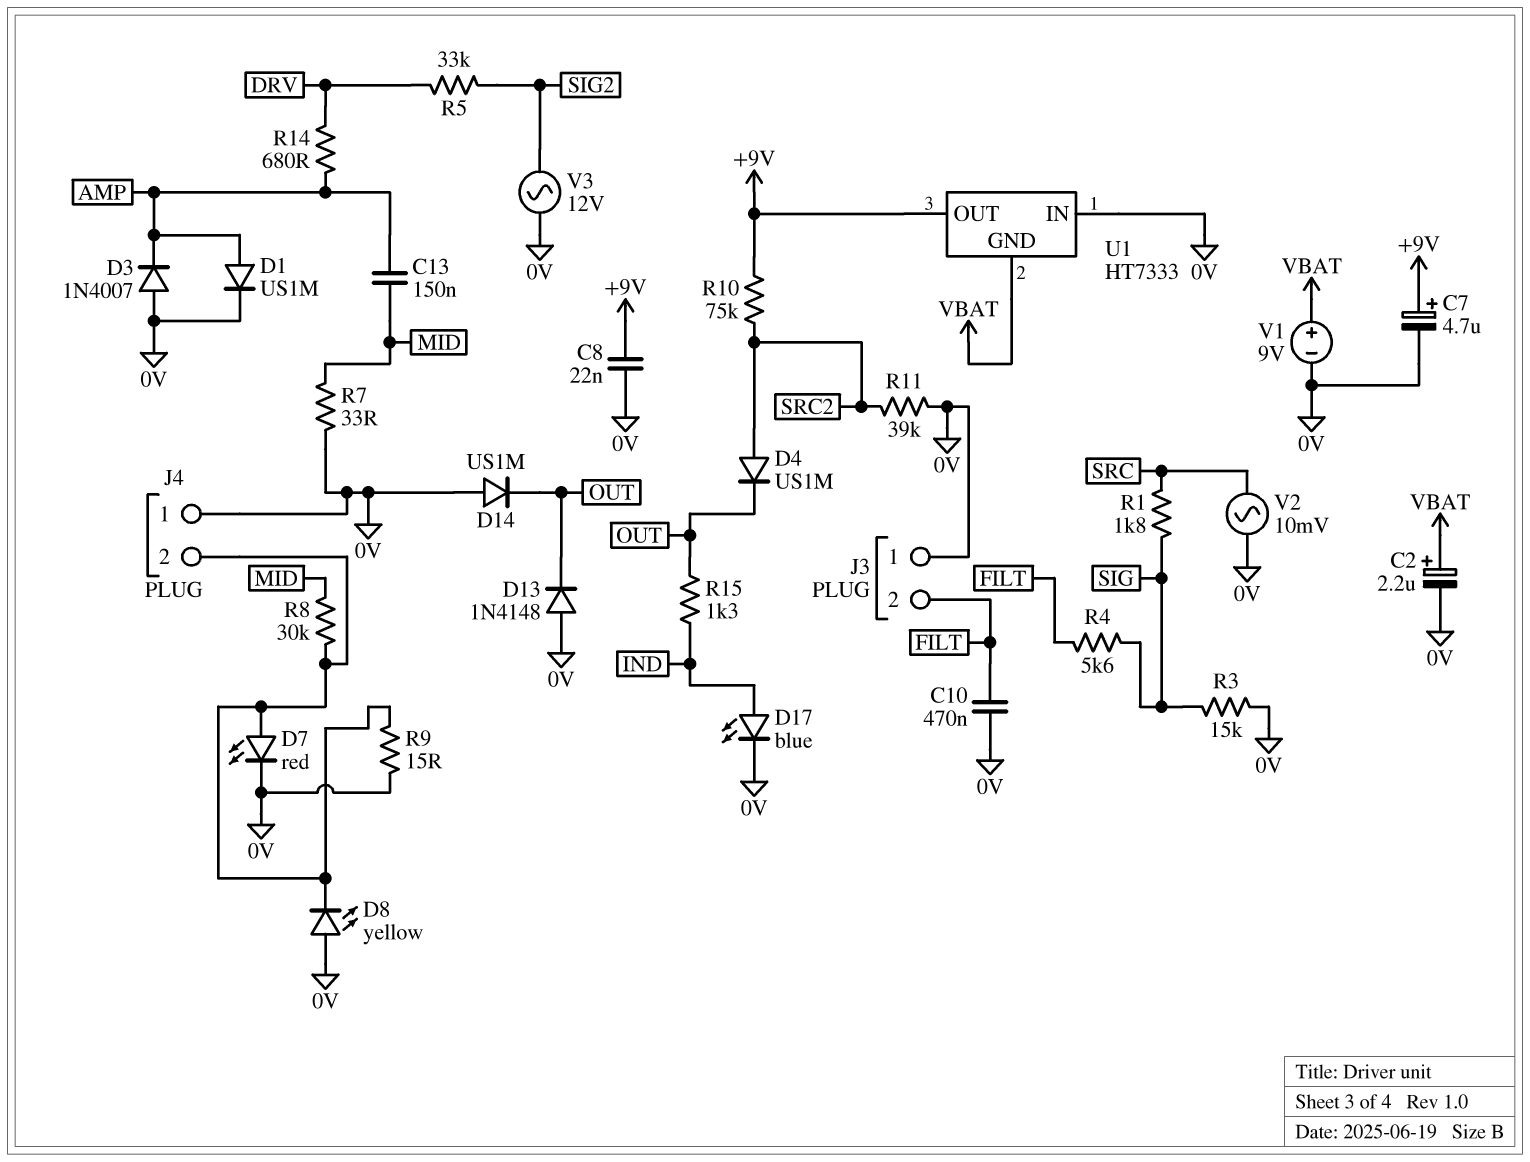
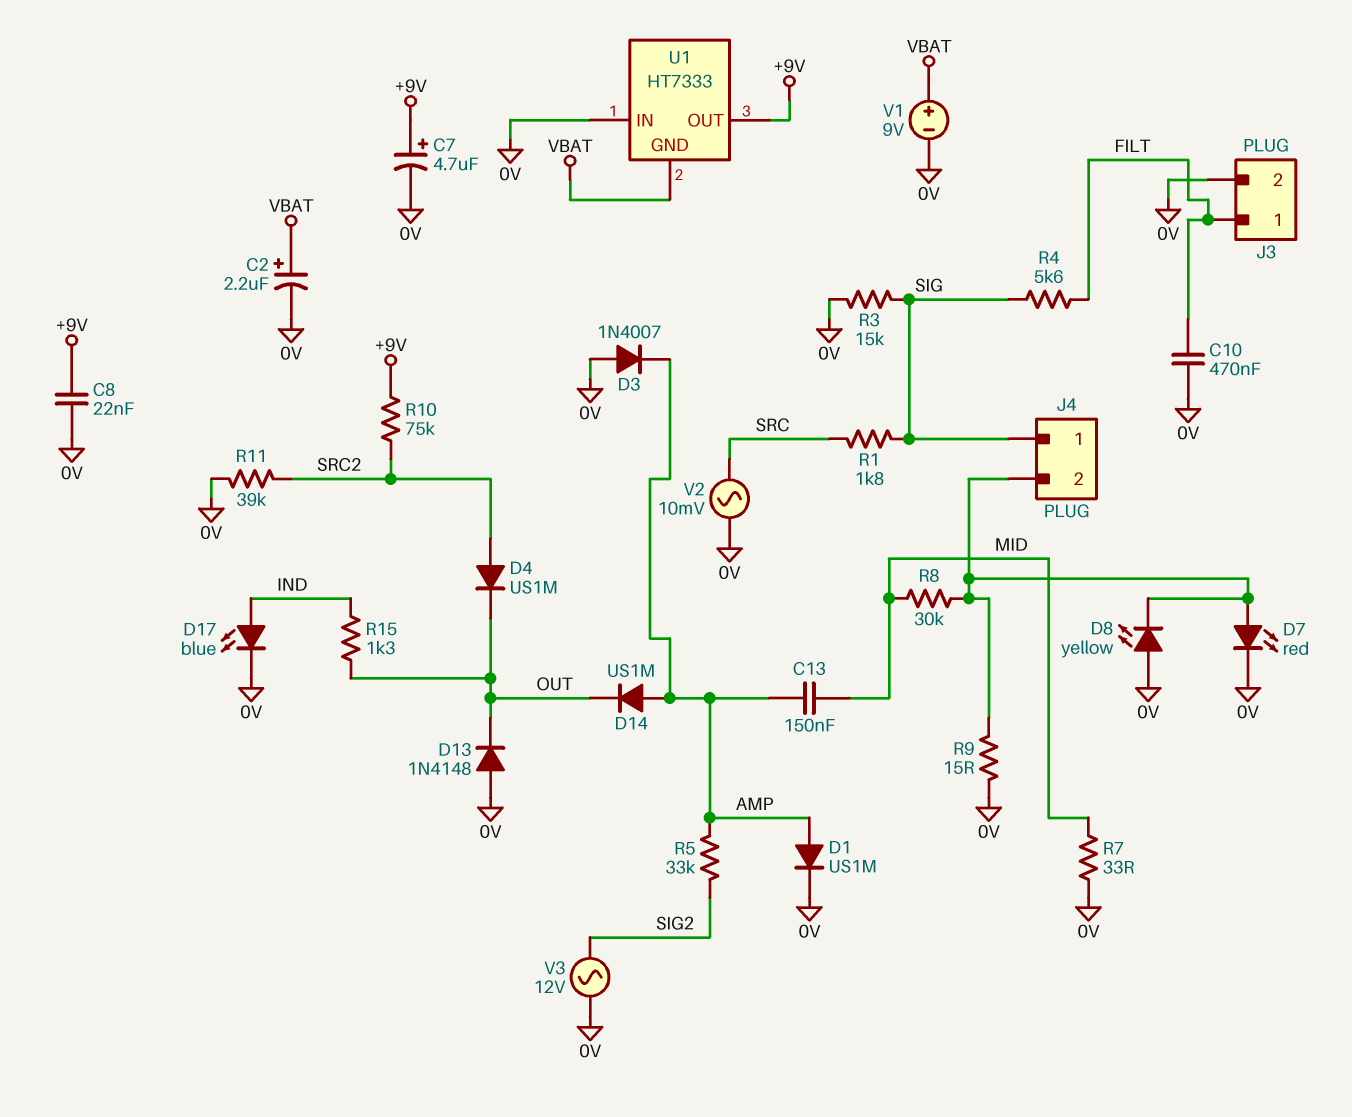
D14: diode US1M (A 0V, K OUT) -> diode US1M (A AMP, K OUT)
J3 pin 1: 0V -> FILT
J3 pin 2: FILT -> 0V
J4 pin 1: 0V -> SIG
R5: 33k (DRV, SIG2) -> 33k (AMP, SIG2)
R14: 680 (AMP, DRV) -> none

